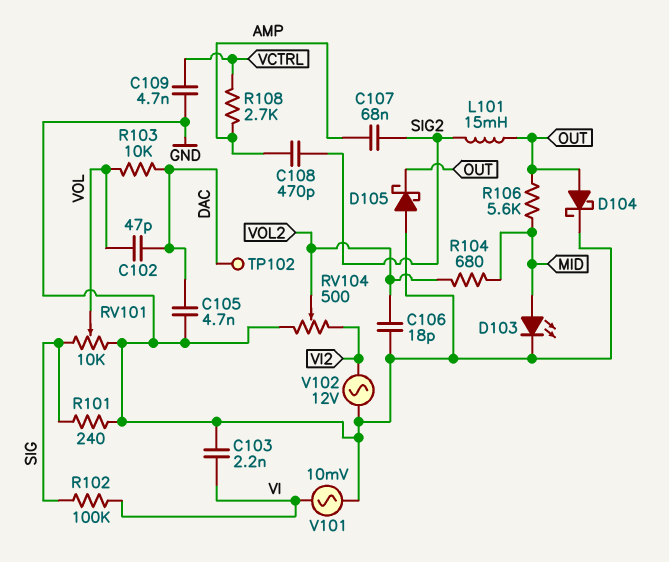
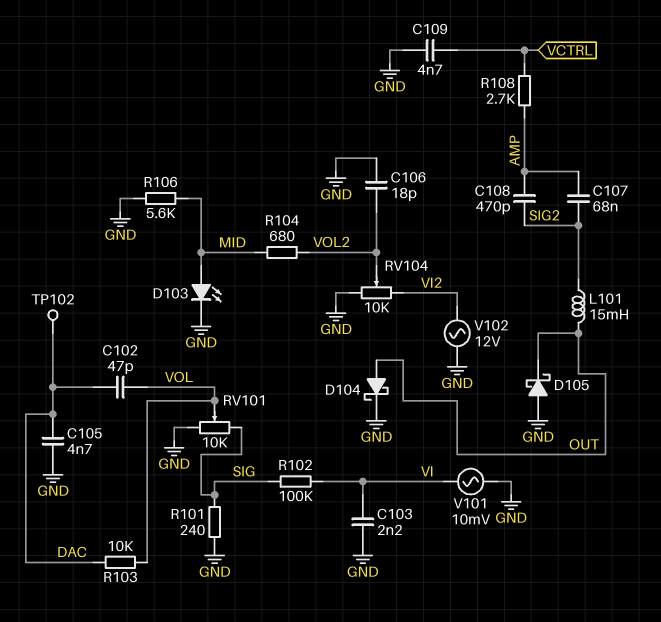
R106: 5.6k (MID, OUT) -> 5.6k (GND, MID)
RV104: 500 (GND, VI2, wiper VOL2) -> 10k (GND, VI2, wiper VOL2)

